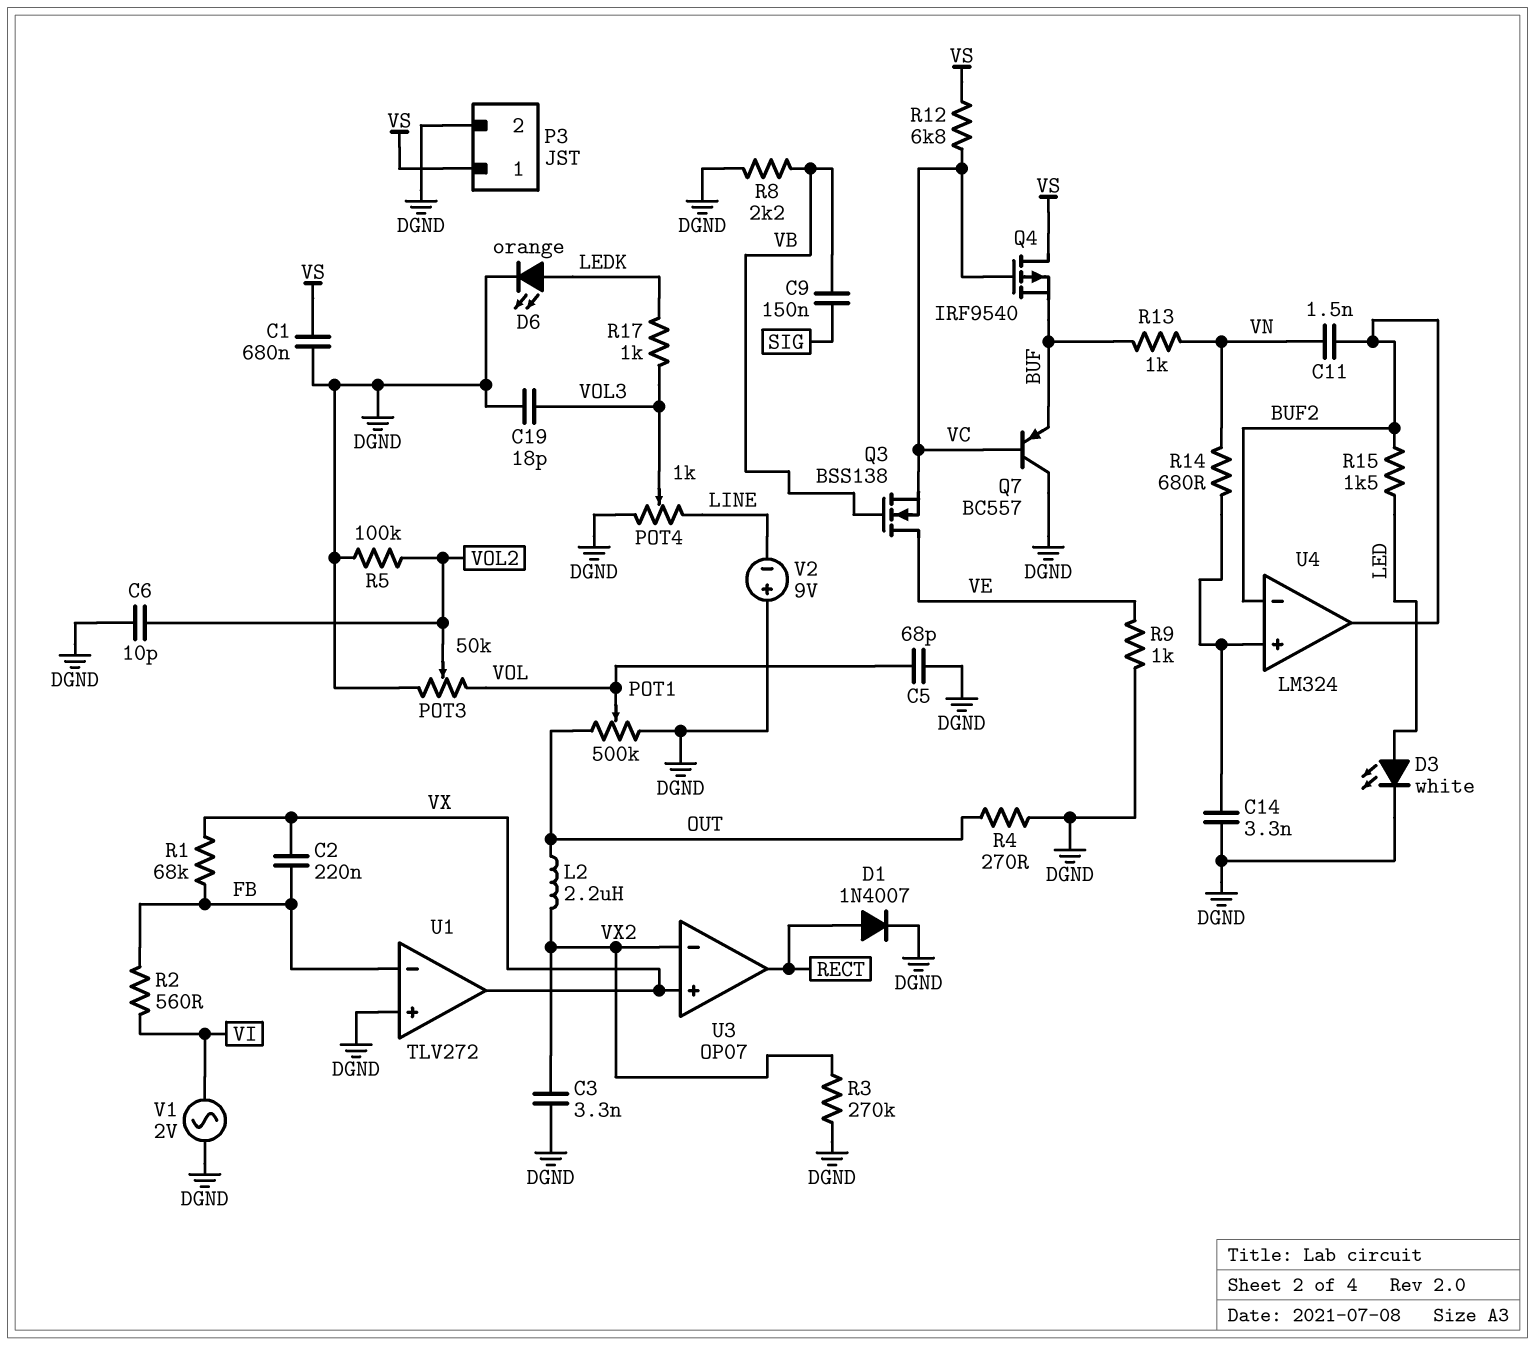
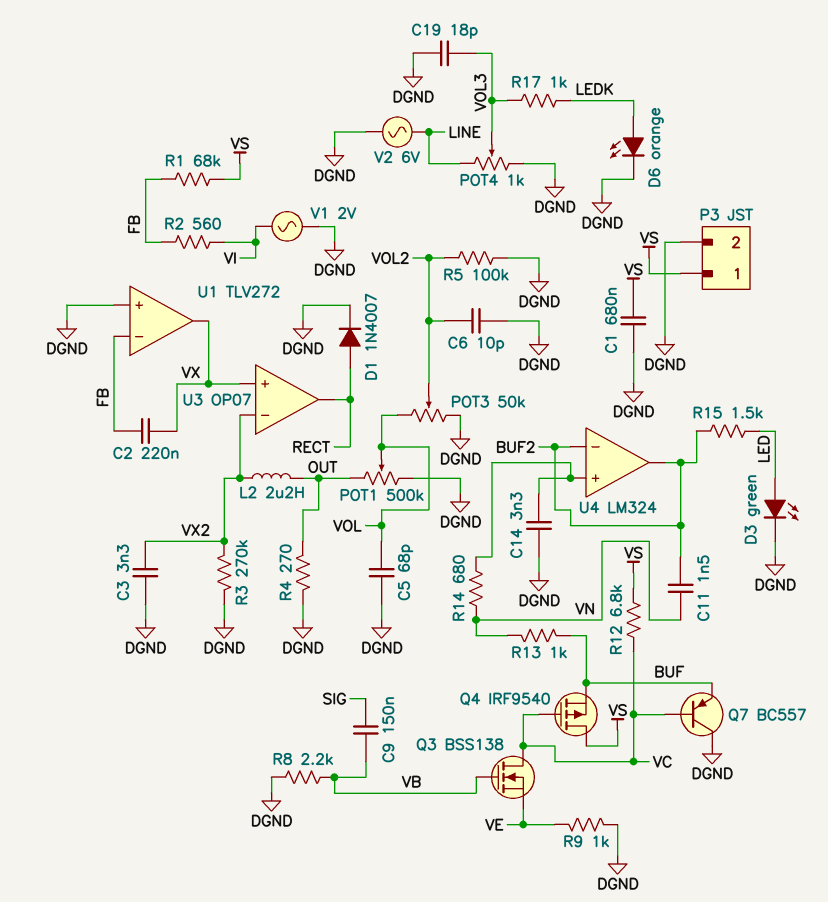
D3: LED white (A LED, K DGND) -> LED green (A LED, K DGND)
Q3: NMOS BSS138 (G VB, D VE, S VC) -> NMOS BSS138 (G VB, D VC, S VE)
R1: 68k (FB, VX) -> 68k (FB, VS)
V2: 9V (plus DGND, minus LINE) -> AC 6V (DGND, LINE)

